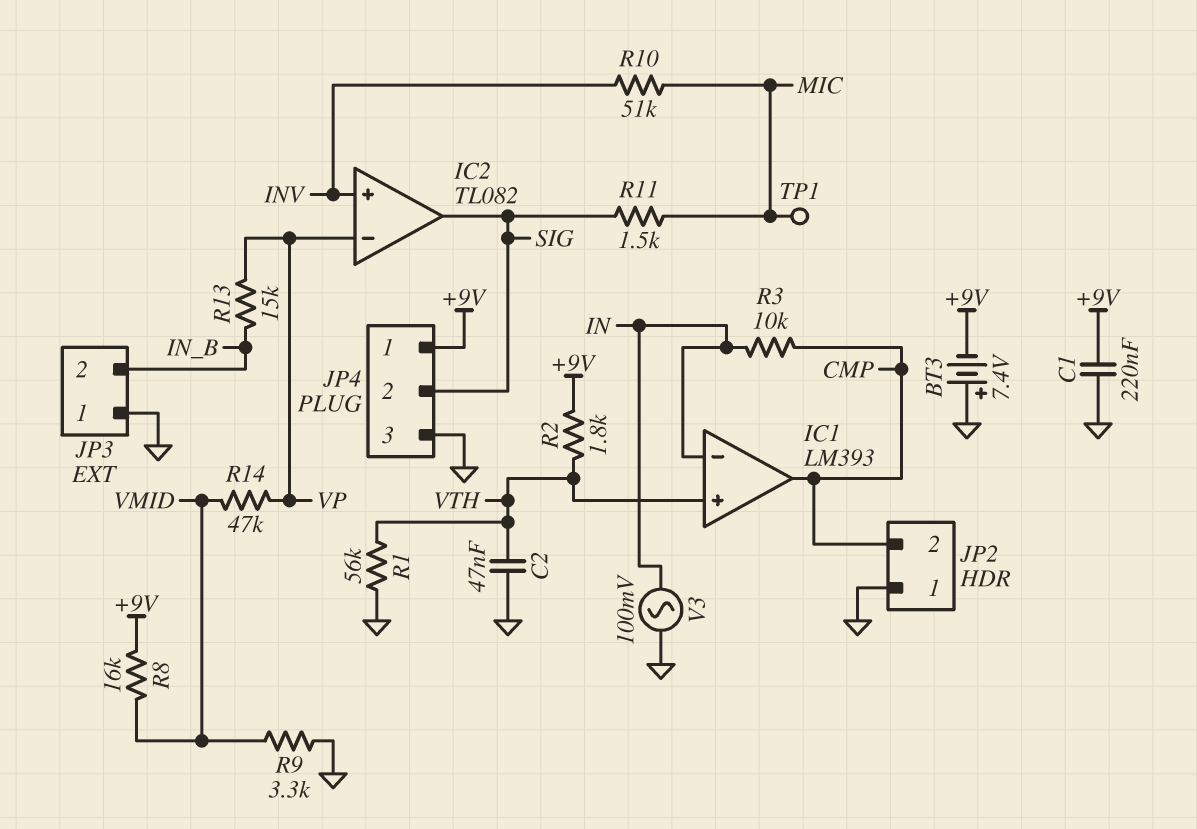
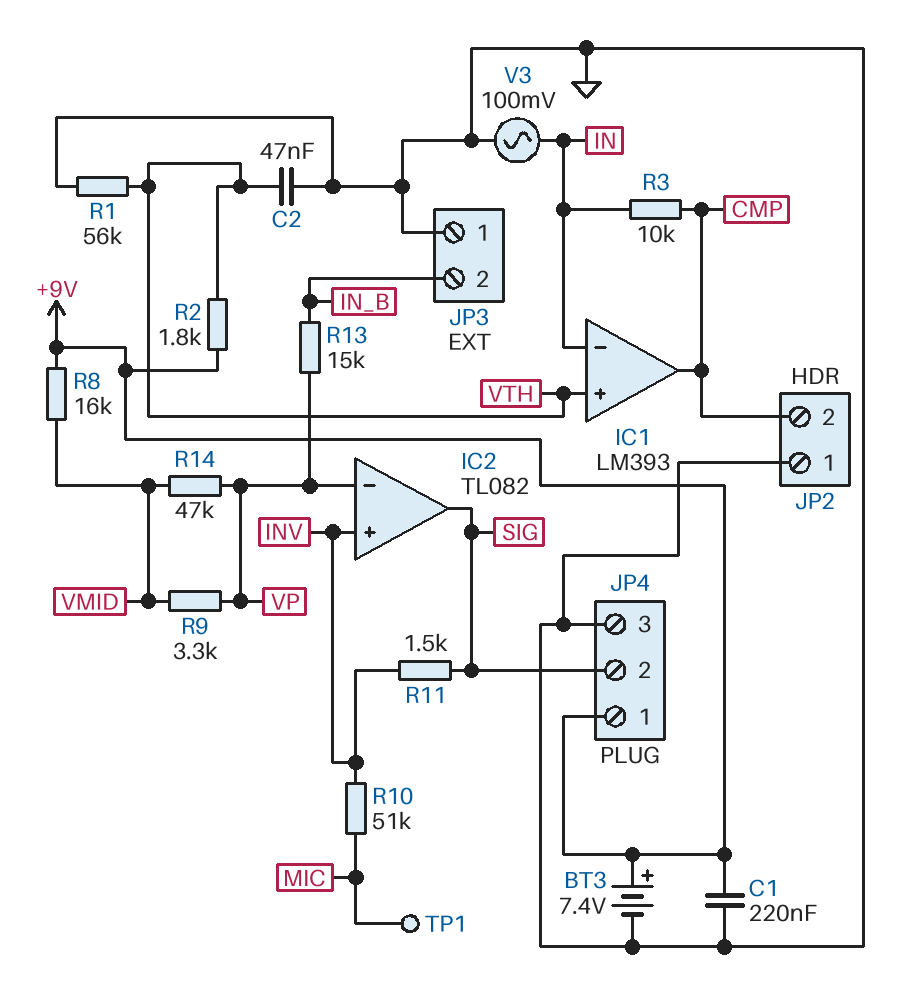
BT3: 7.4V (plus GND, minus +9V) -> 7.4V (plus +9V, minus GND)
R9: 3.3k (GND, VMID) -> 3.3k (VMID, VP)
R11: 1.5k (MIC, SIG) -> 1.5k (INV, SIG)

